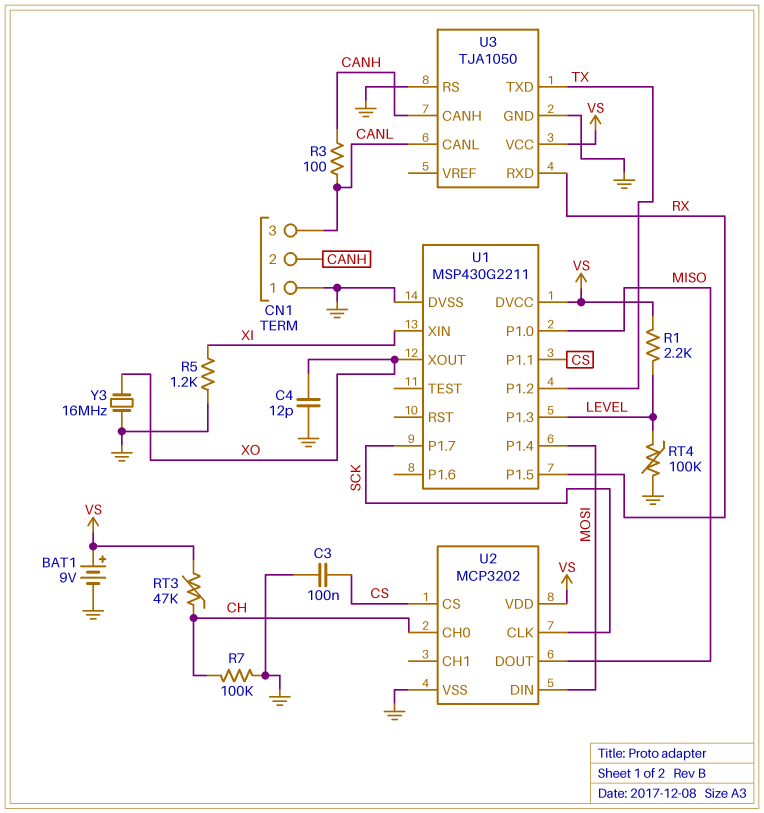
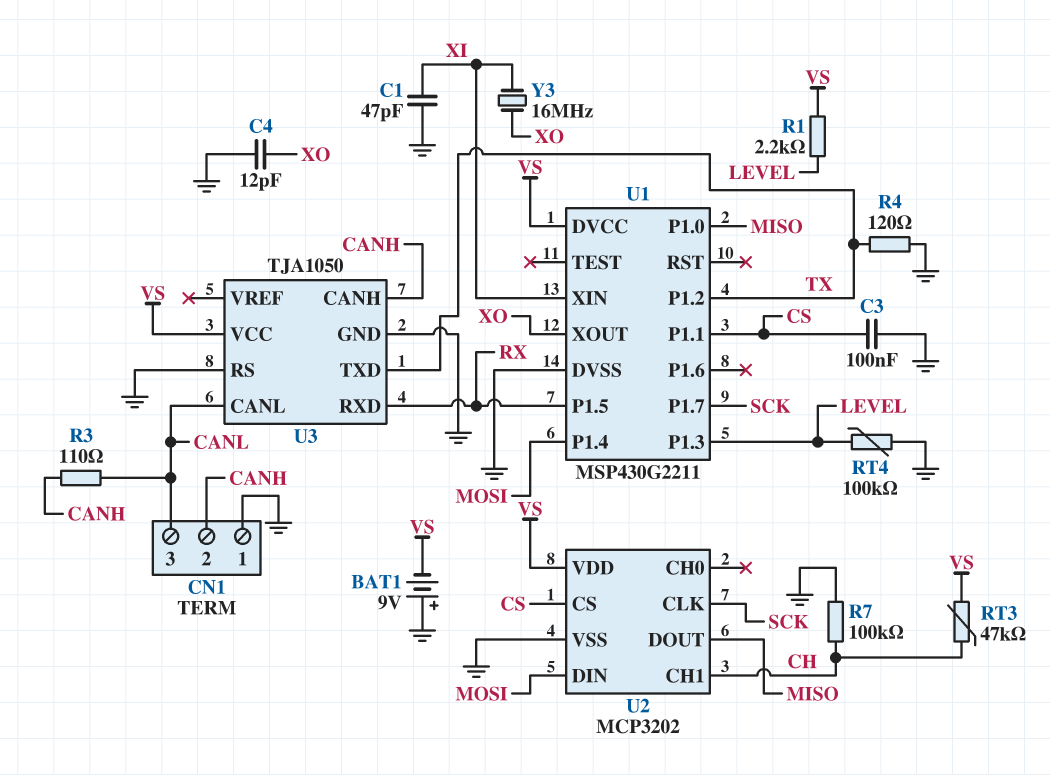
BAT1: 9V (plus VS, minus GND) -> 9V (plus GND, minus VS)
C1: none -> 47pF (GND, XI)
R3: 100 (CANH, CANL) -> 110 (CANH, CANL)
R4: none -> 120 (GND, TX)
R5: 1.2k (GND, XI) -> none
U2 pin CH0: CH -> none
U2 pin CH1: none -> CH
Y3: 16MHz (GND, XO) -> 16MHz (XI, XO)

